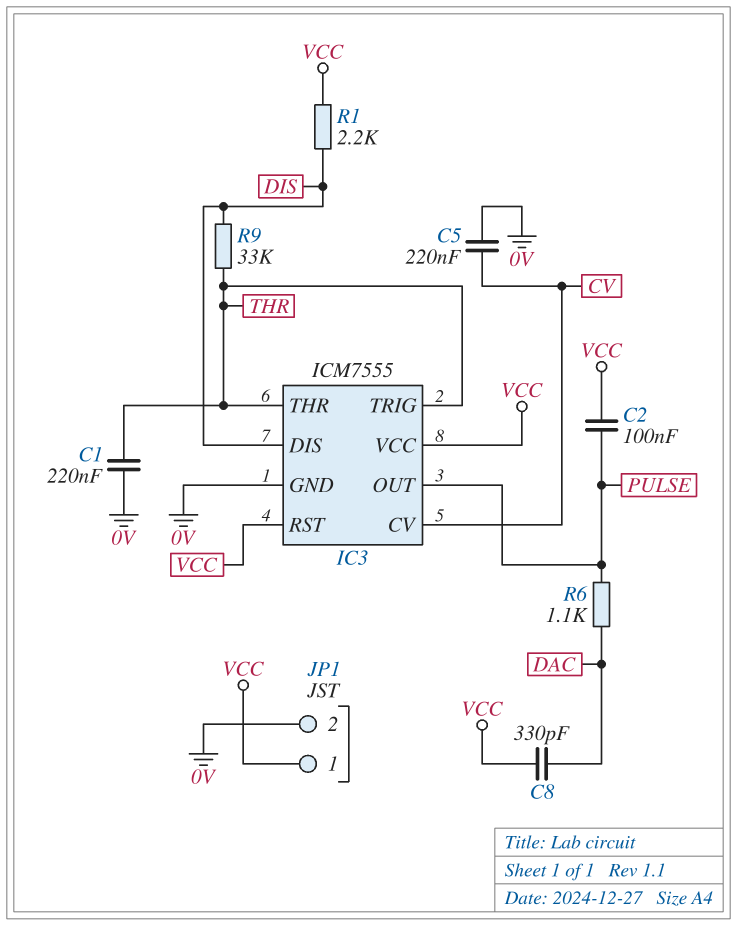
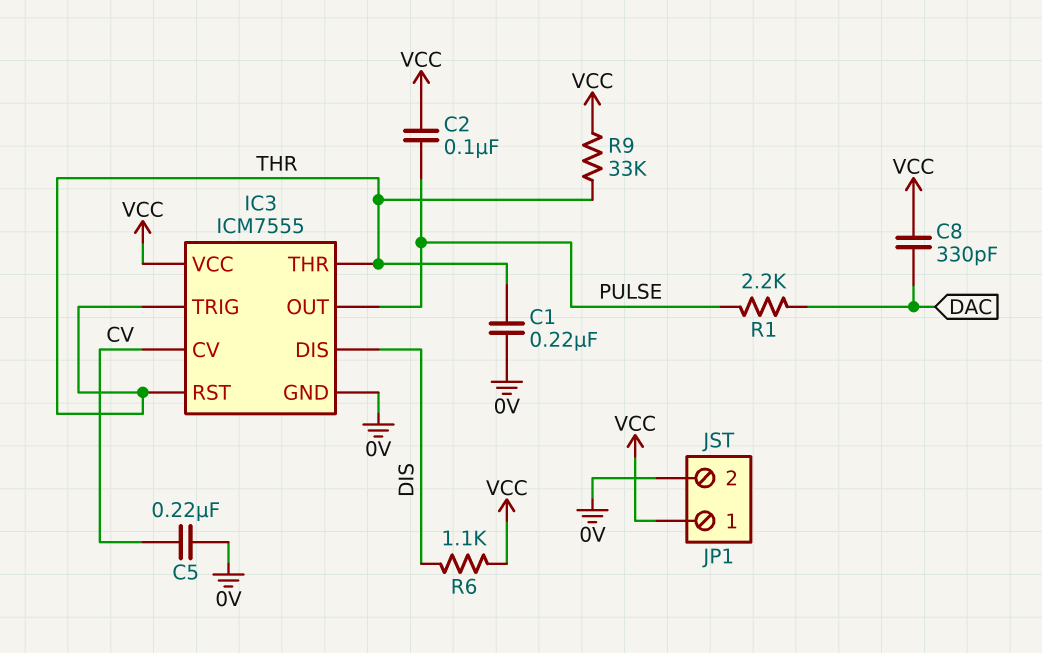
IC3 pin RST: VCC -> THR
R1: 2.2k (DIS, VCC) -> 2.2k (DAC, PULSE)
R6: 1.1k (DAC, PULSE) -> 1.1k (DIS, VCC)
R9: 33k (DIS, THR) -> 33k (THR, VCC)

